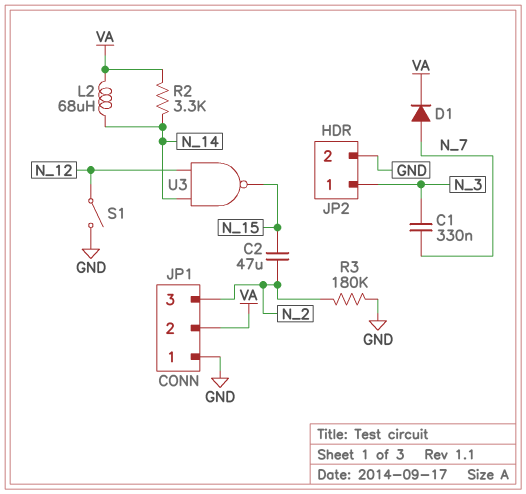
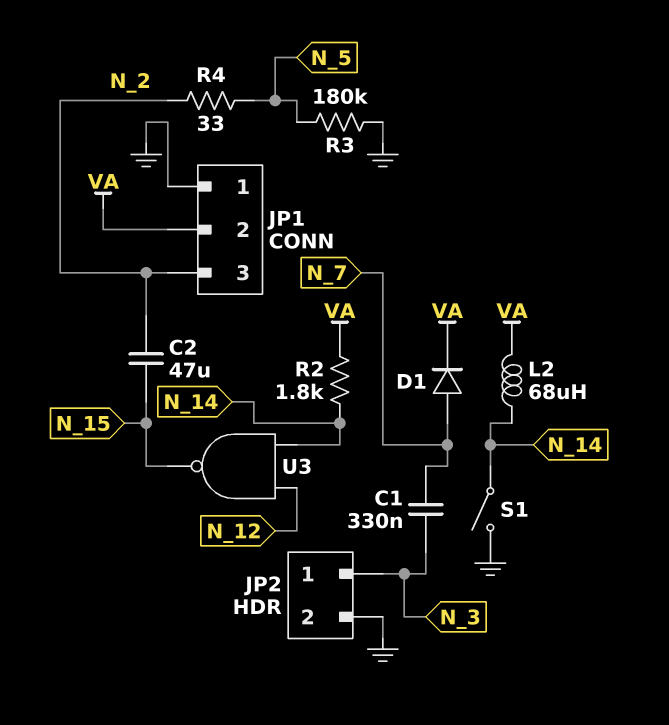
R2: 3.3k (N_14, VA) -> 1.8k (N_14, VA)
R3: 180k (GND, N_2) -> 180k (GND, N_5)
R4: none -> 33 (N_2, N_5)
S1: switch (GND, N_12) -> switch (GND, N_14)

